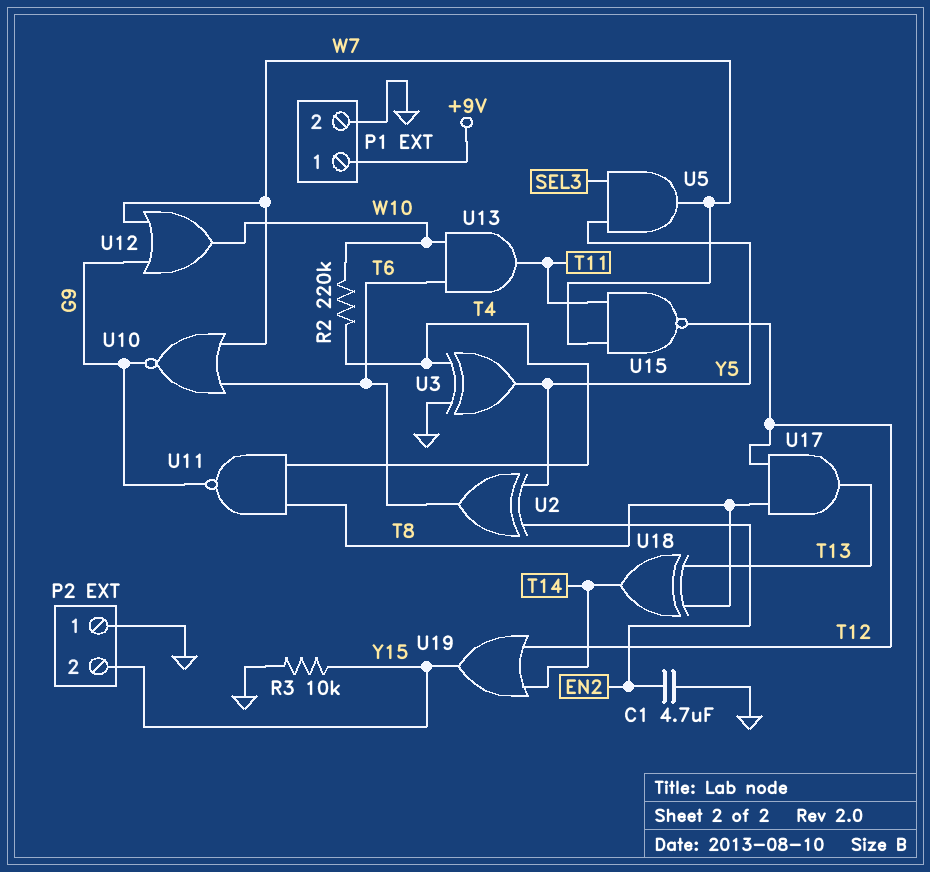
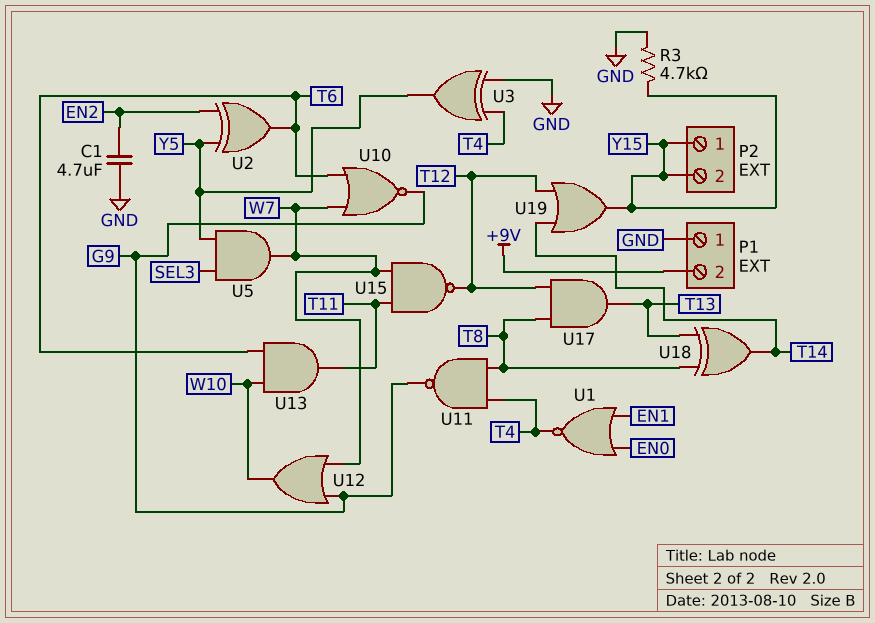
P1 pin 1: +9V -> GND
P1 pin 2: GND -> +9V
P2 pin 1: GND -> Y15
R2: 220k (T4, W10) -> none
R3: 10k (GND, Y15) -> 4.7k (GND, Y15)
U1: none -> NOR (in EN0, in EN1, out T4)

